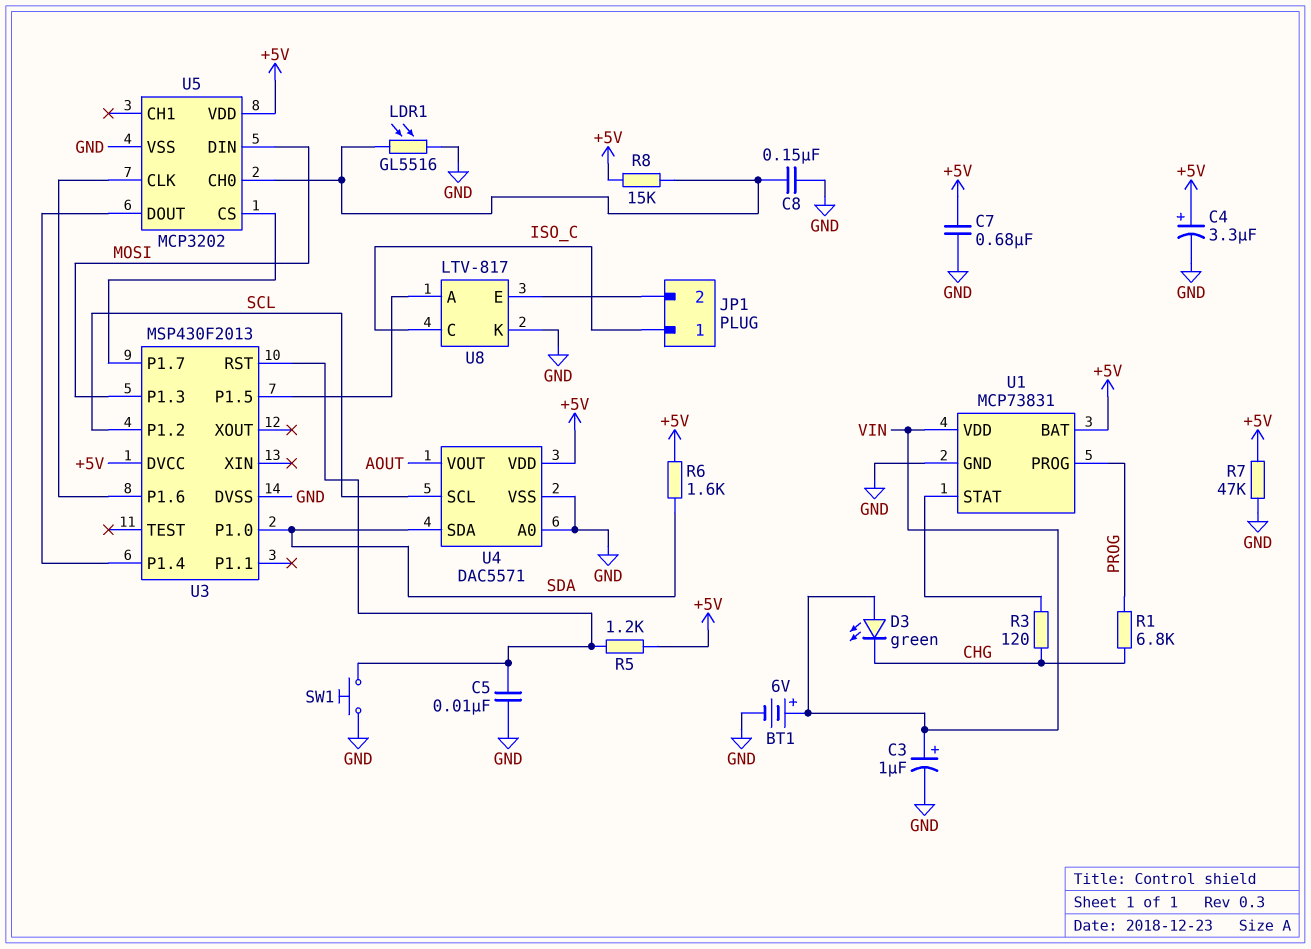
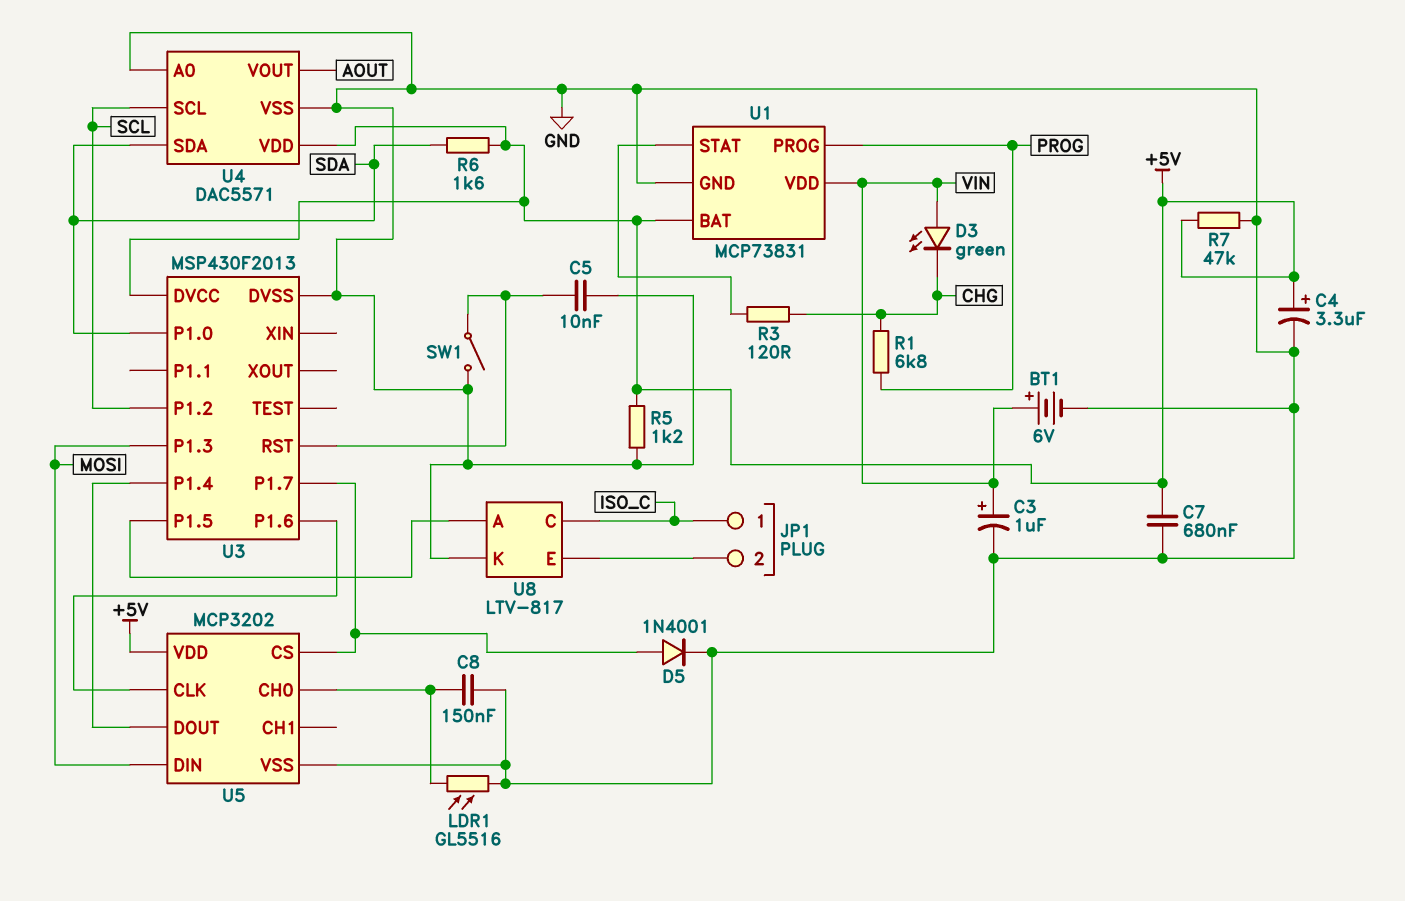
D5: none -> diode 1N4001 (A U3/P1.7, K GND)
R5: 1.2k (+5V, U3/RST) -> 1.2k (+5V, GND)
R8: 15k (+5V, U5/CH0) -> none
SW1: button (GND, U3/RST) -> switch (GND, U3/RST)

